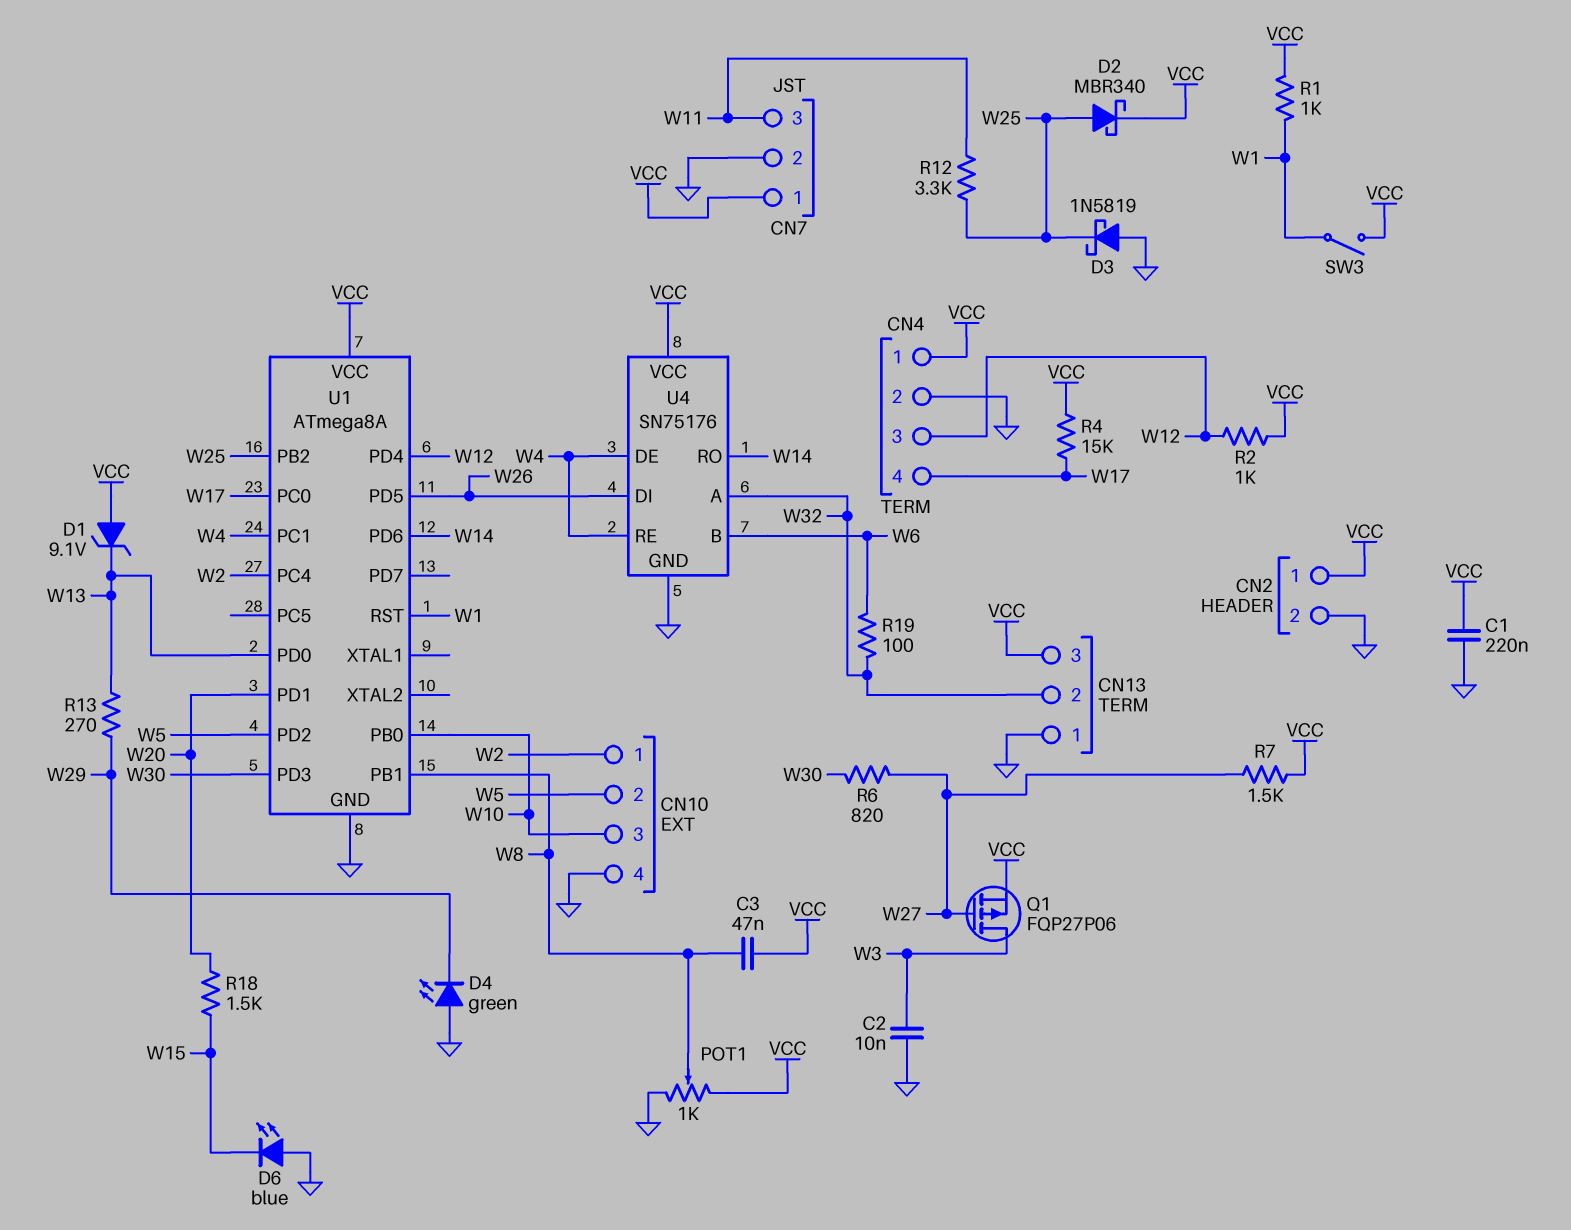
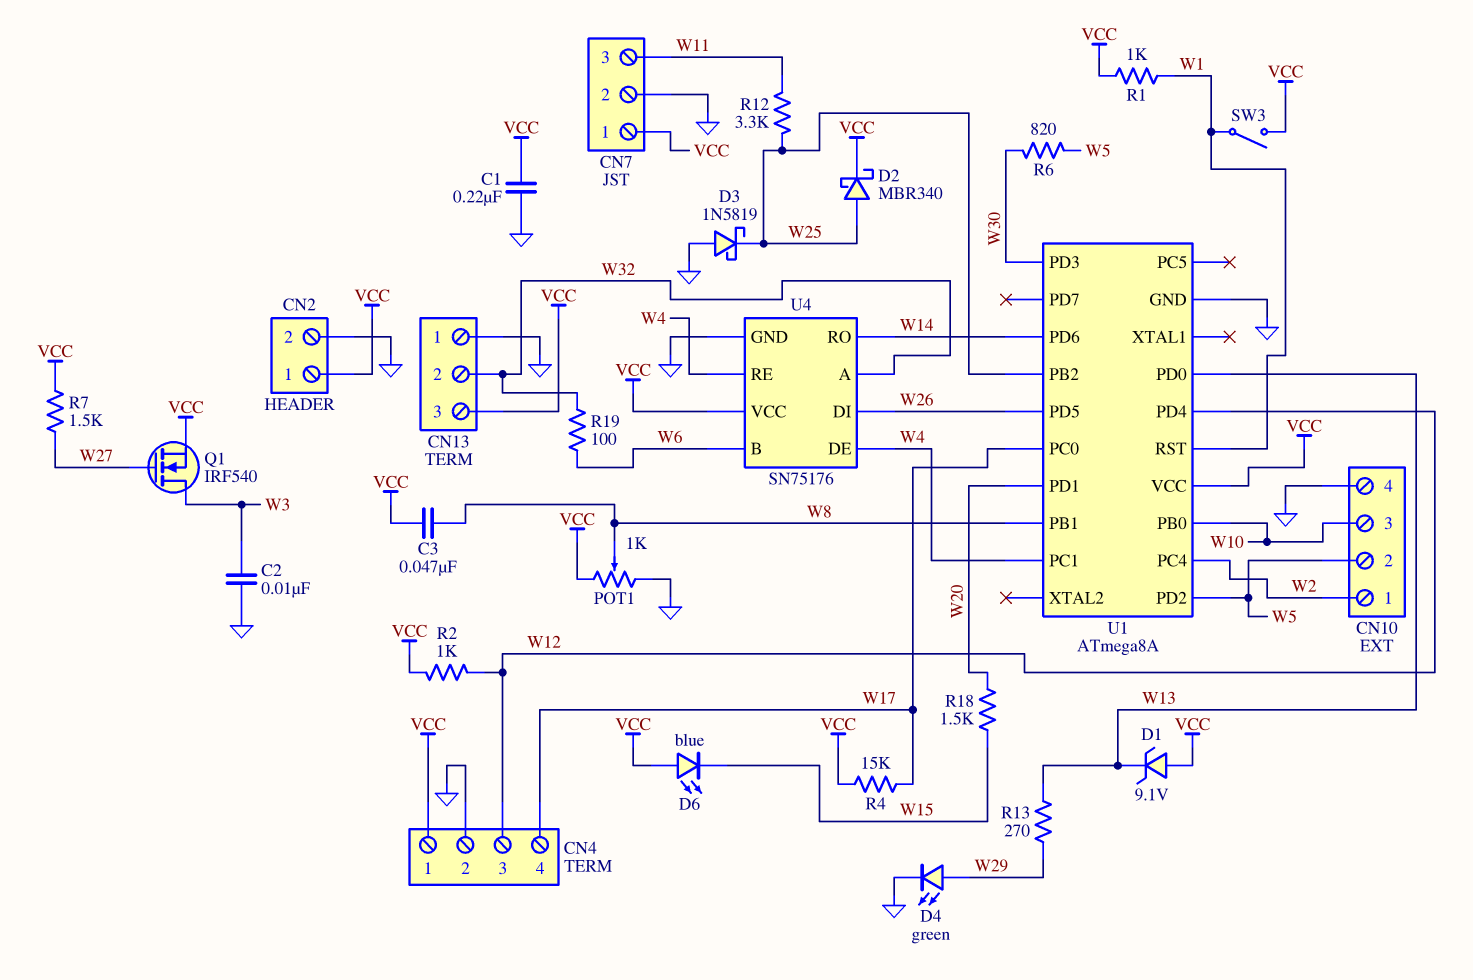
D4: LED green (A GND, K W29) -> LED green (A W29, K GND)
D6: LED blue (A GND, K W15) -> LED blue (A VCC, K W15)
Q1: PMOS FQP27P06 (G W27, D W3, S VCC) -> NMOS IRF540 (G W27, D W3, S VCC)
R6: 820 (W27, W30) -> 820 (W5, W30)

